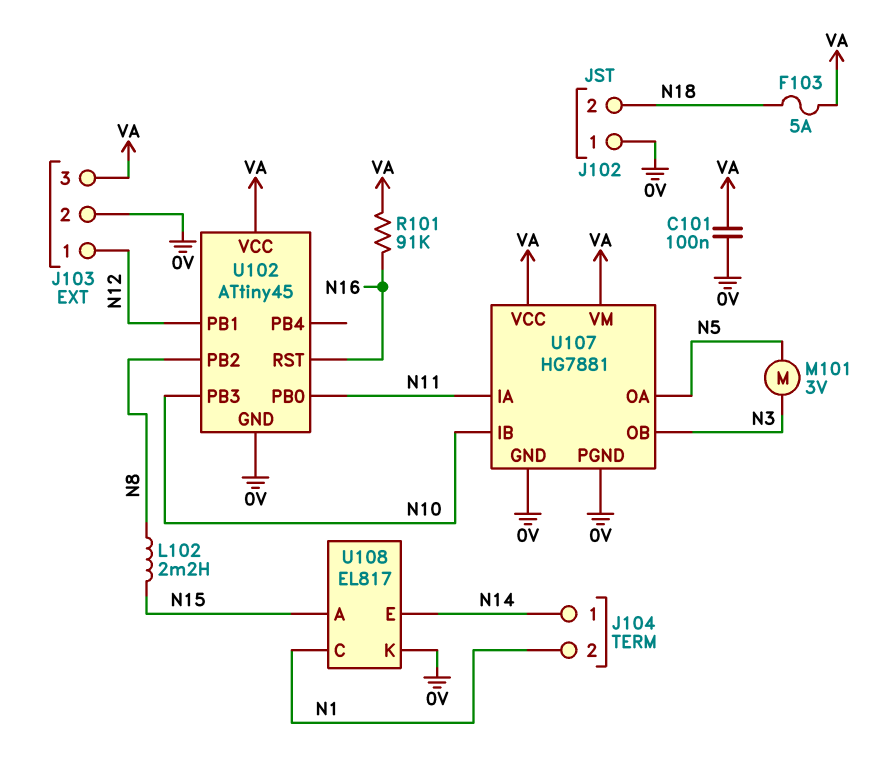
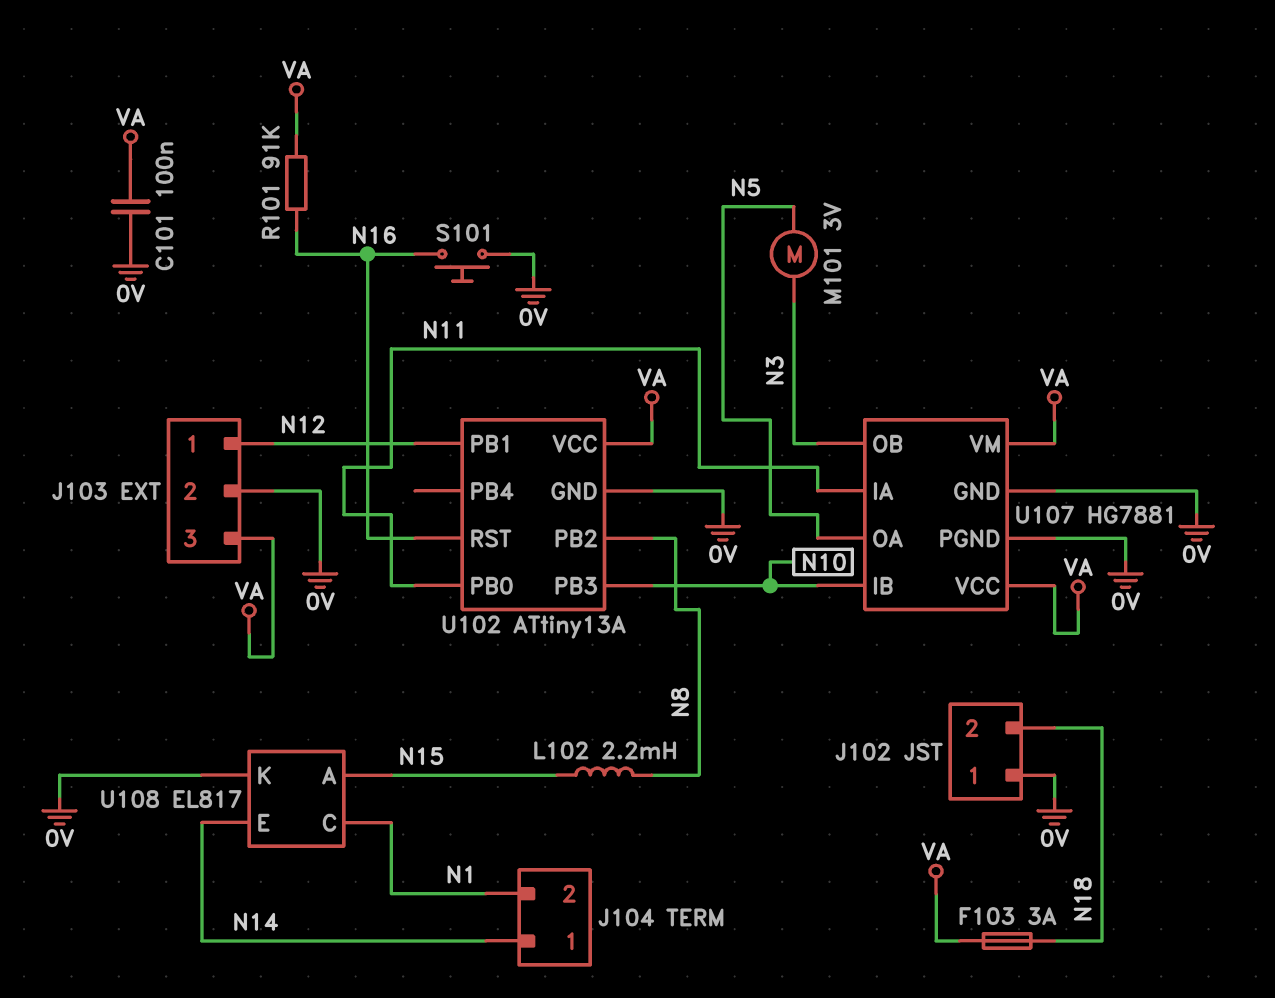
F103: 5A (N18, VA) -> 3A (N18, VA)
S101: none -> button (0V, N16)
U102: ATtiny45 -> ATtiny13A

